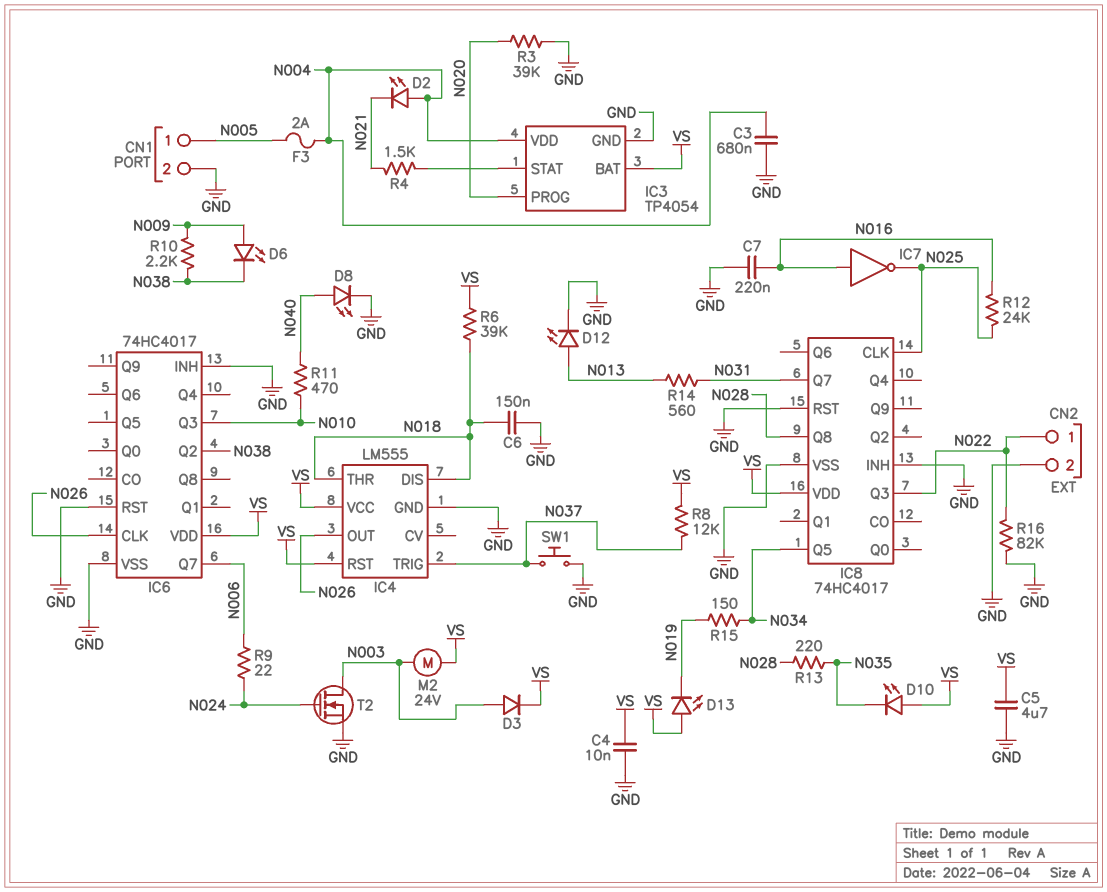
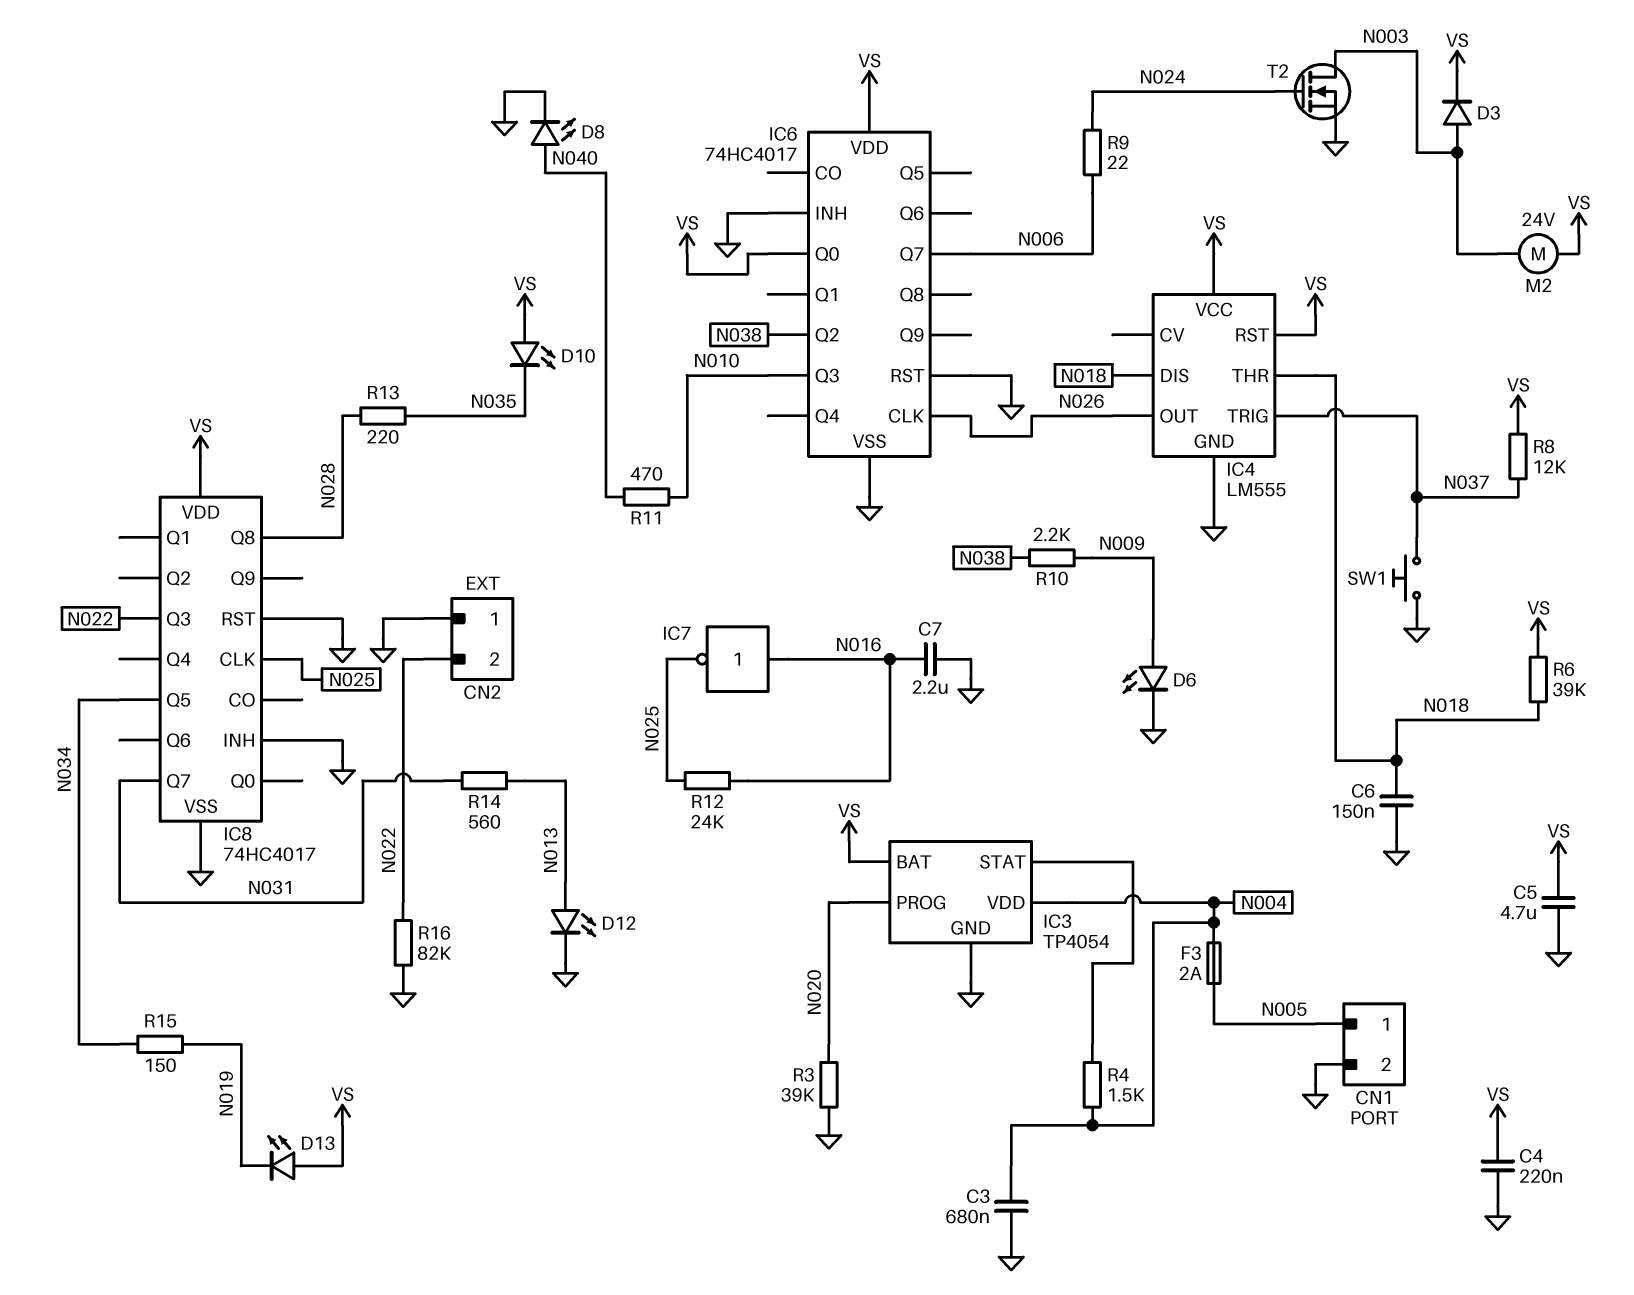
C4: 10nF (GND, VS) -> 220nF (GND, VS)
C7: 220nF (GND, N016) -> 2.2uF (GND, N016)
CN2 pin 1: N022 -> GND
CN2 pin 2: GND -> N022
D2: LED (A N004, K N021) -> none
D6: LED (A N009, K N038) -> LED (A N009, K GND)
IC6 pin Q0: none -> VS
R4: 1.5k (IC3/STAT, N021) -> 1.5k (IC3/STAT, N004)

